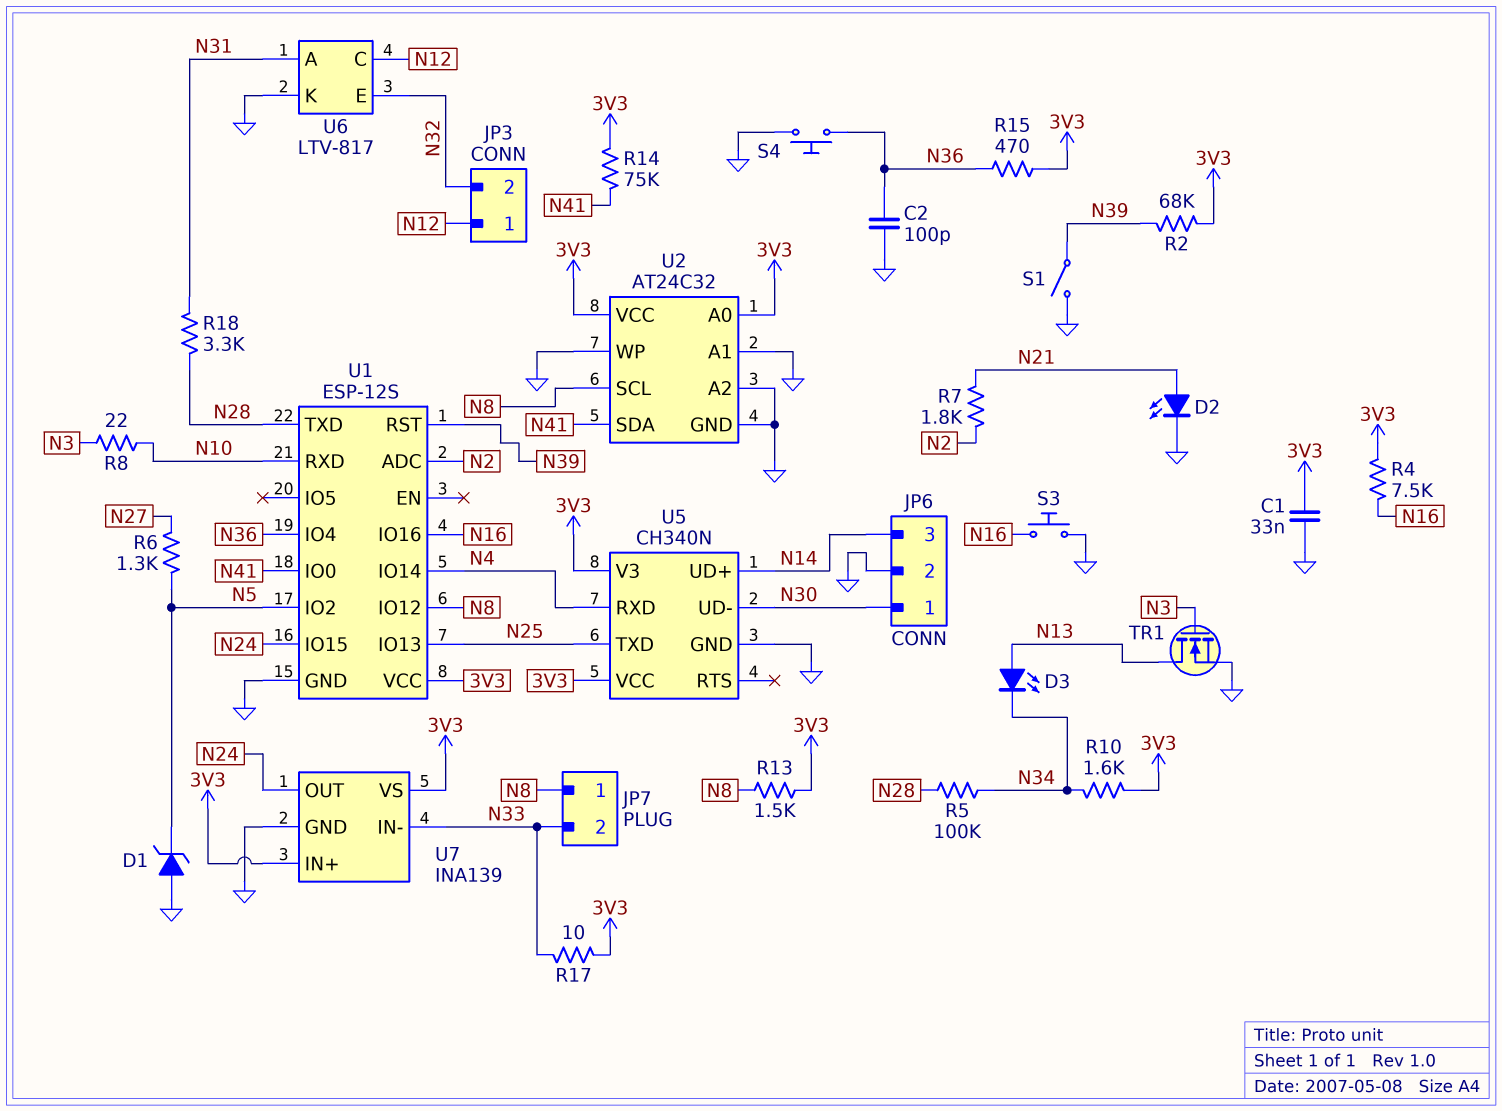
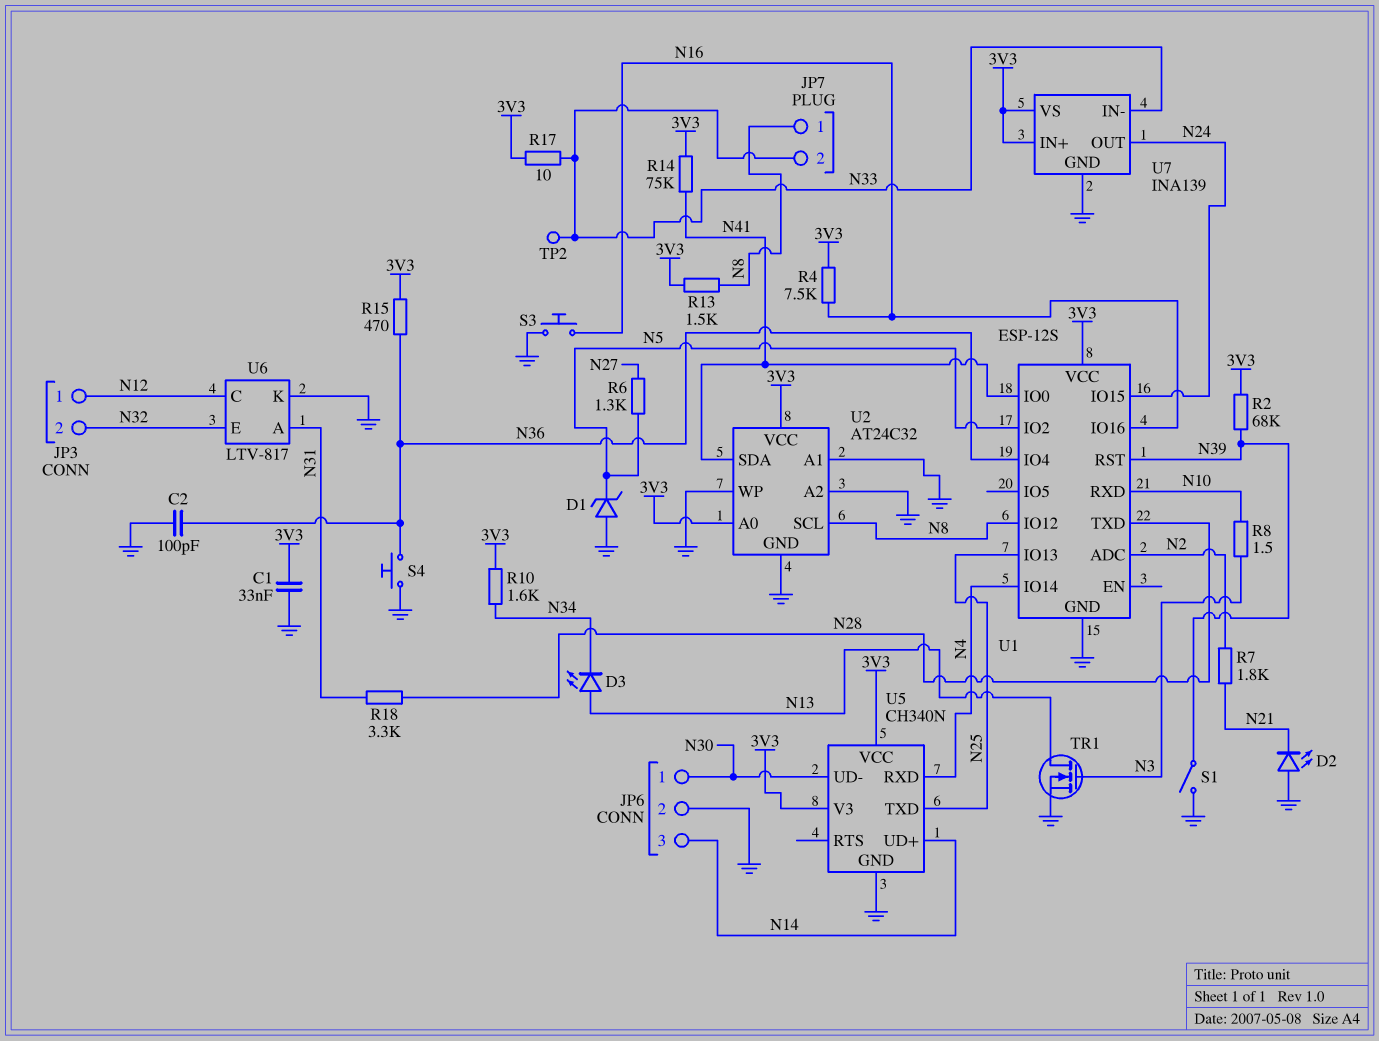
D2: LED (A N21, K GND) -> LED (A GND, K N21)
R5: 100k (N28, N34) -> none
R8: 22 (N3, N10) -> 1.5 (N3, N10)
TP2: none -> test point (N33)

